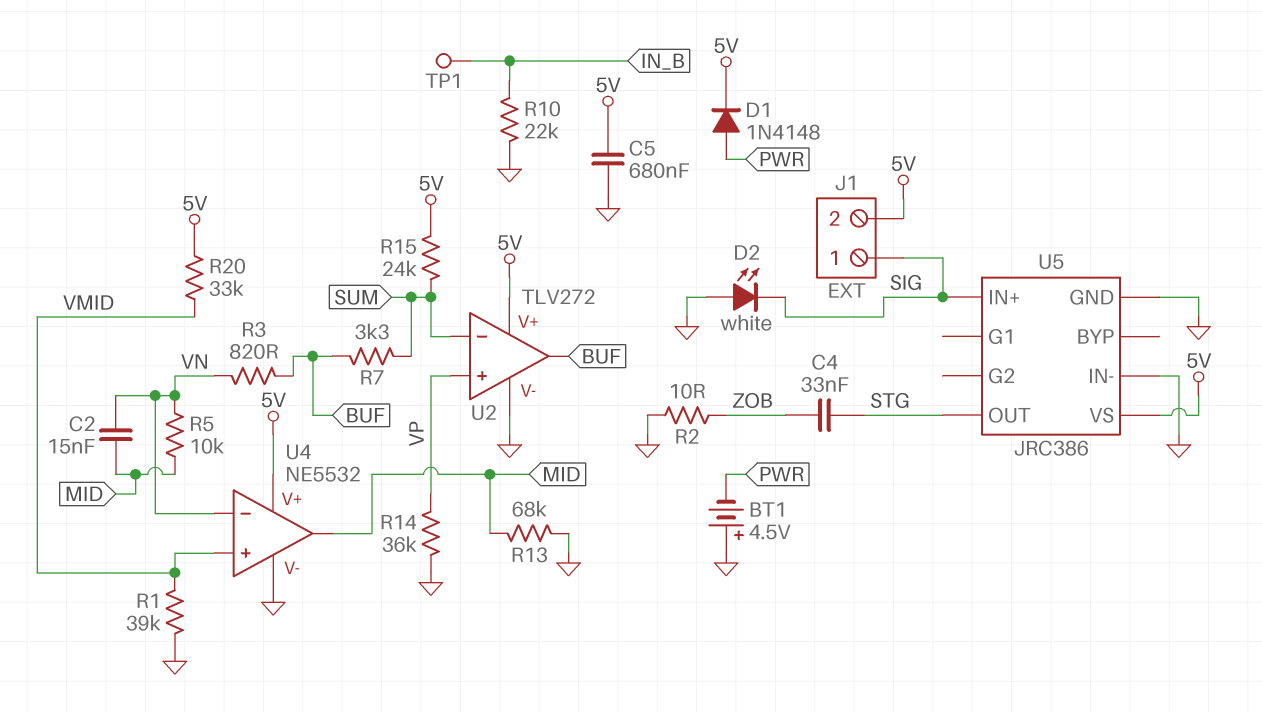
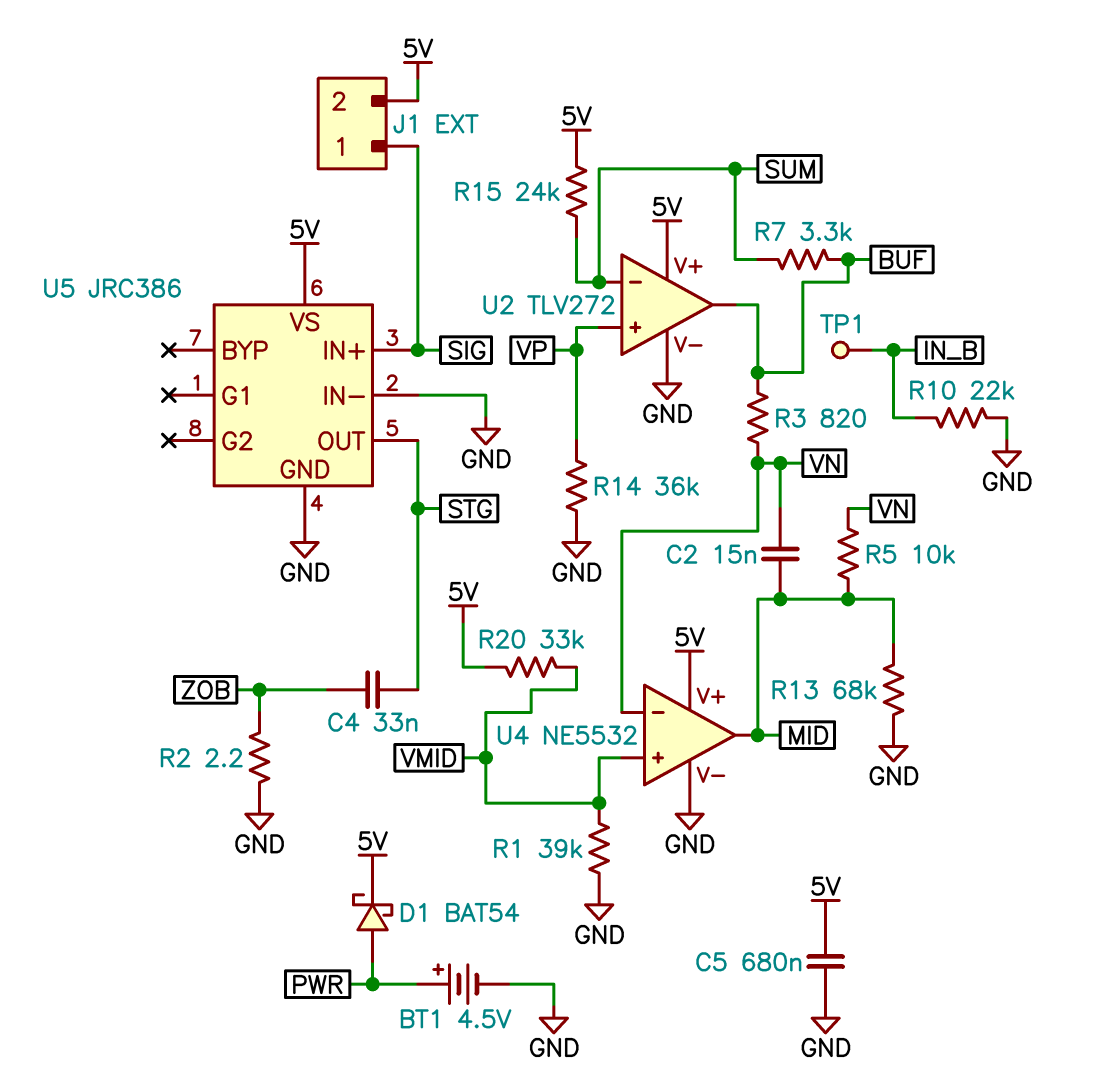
BT1: 4.5V (plus GND, minus PWR) -> 4.5V (plus PWR, minus GND)
D1: diode 1N4148 (A PWR, K 5V) -> schottky BAT54 (A PWR, K 5V)
D2: LED white (A GND, K SIG) -> none
R2: 10 (GND, ZOB) -> 2.2 (GND, ZOB)

